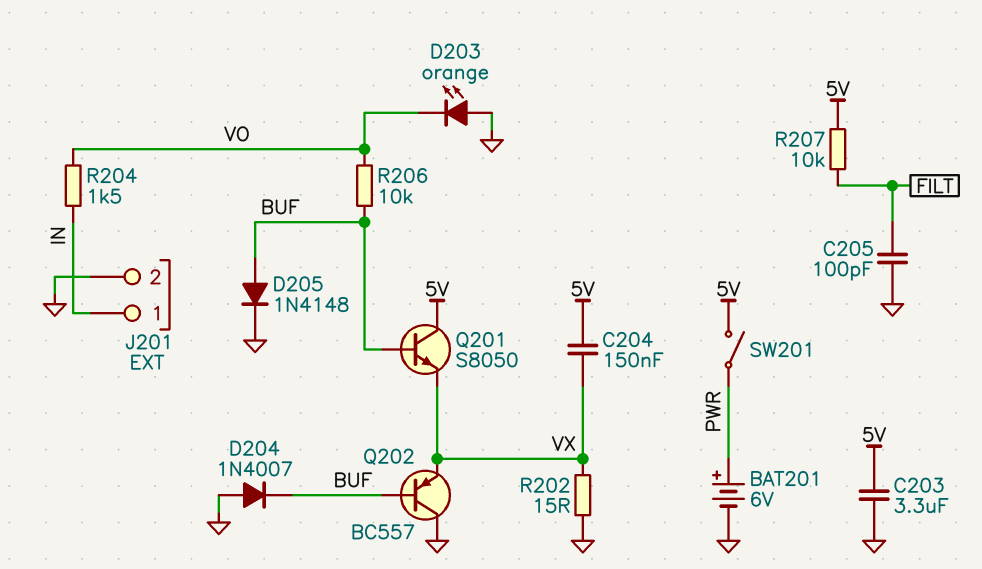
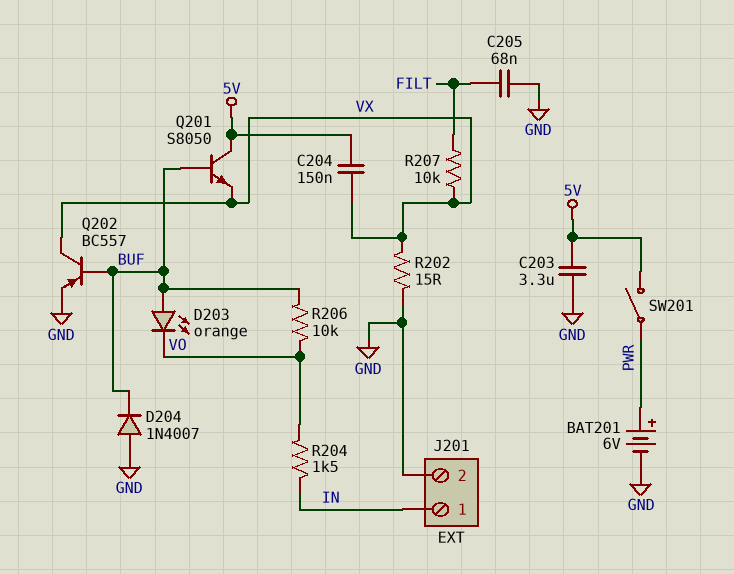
C205: 100pF (FILT, GND) -> 68nF (FILT, GND)
D203: LED orange (A GND, K VO) -> LED orange (A BUF, K VO)
D205: diode 1N4148 (A BUF, K GND) -> none
Q202: PNP BC557 (B BUF, C GND, E VX) -> PNP BC557 (B BUF, C VX, E GND)
R207: 10k (5V, FILT) -> 10k (FILT, VX)

